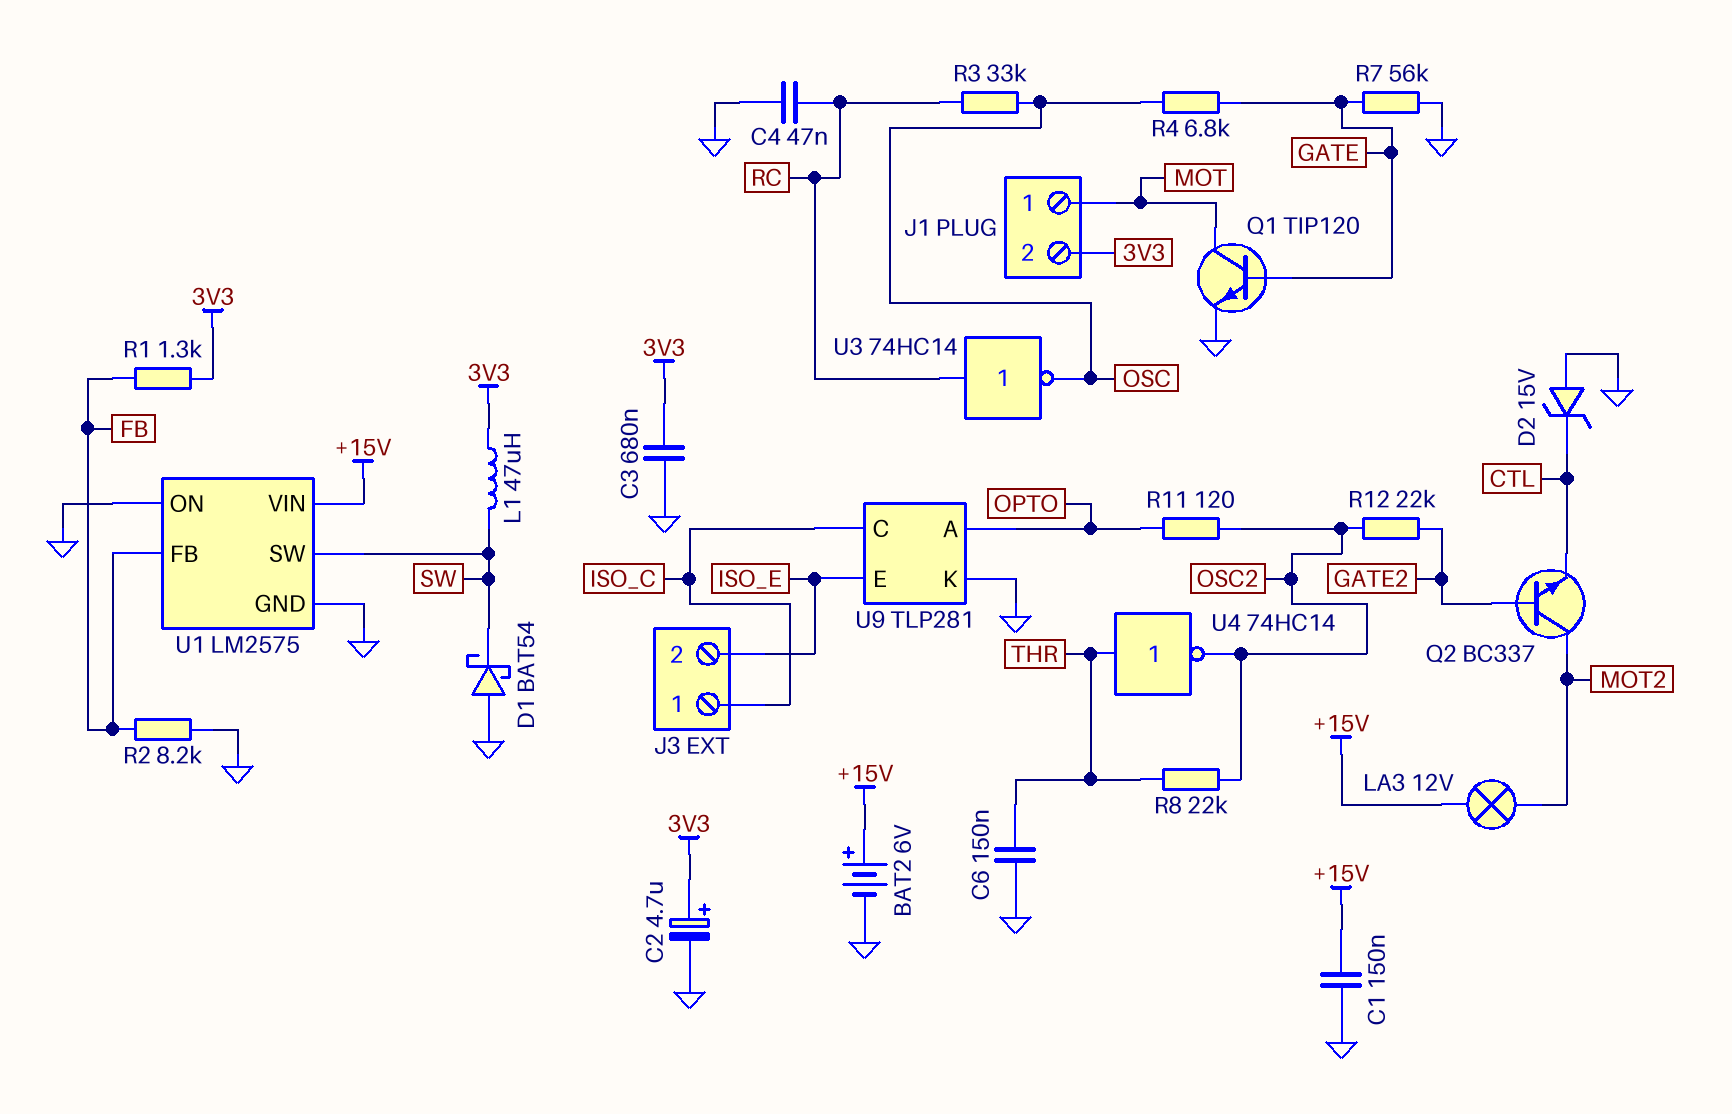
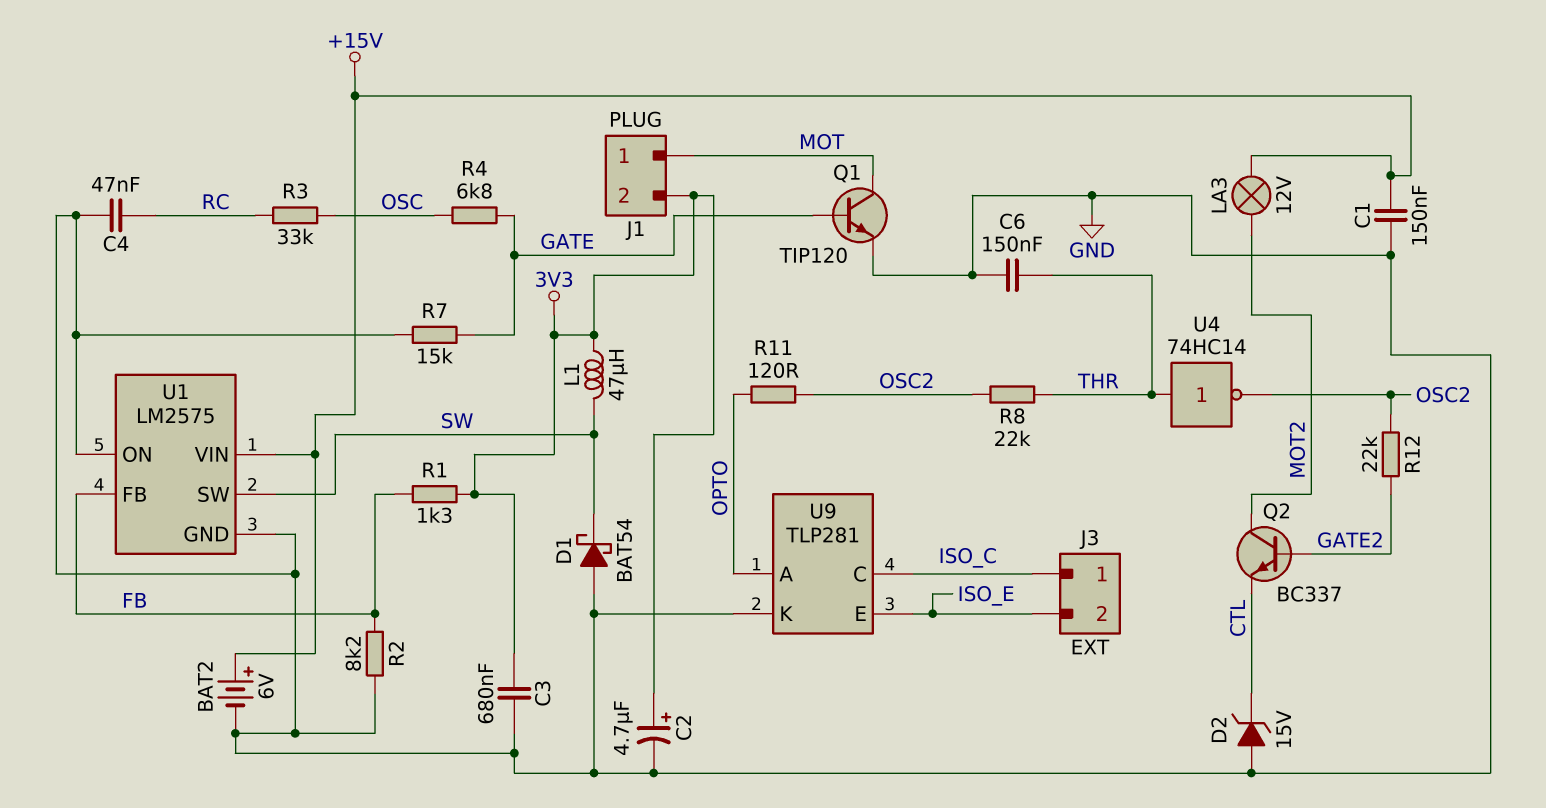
R7: 56k (GATE, GND) -> 15k (GATE, GND)
U3: NOT 74HC14 (in RC, out OSC) -> none

